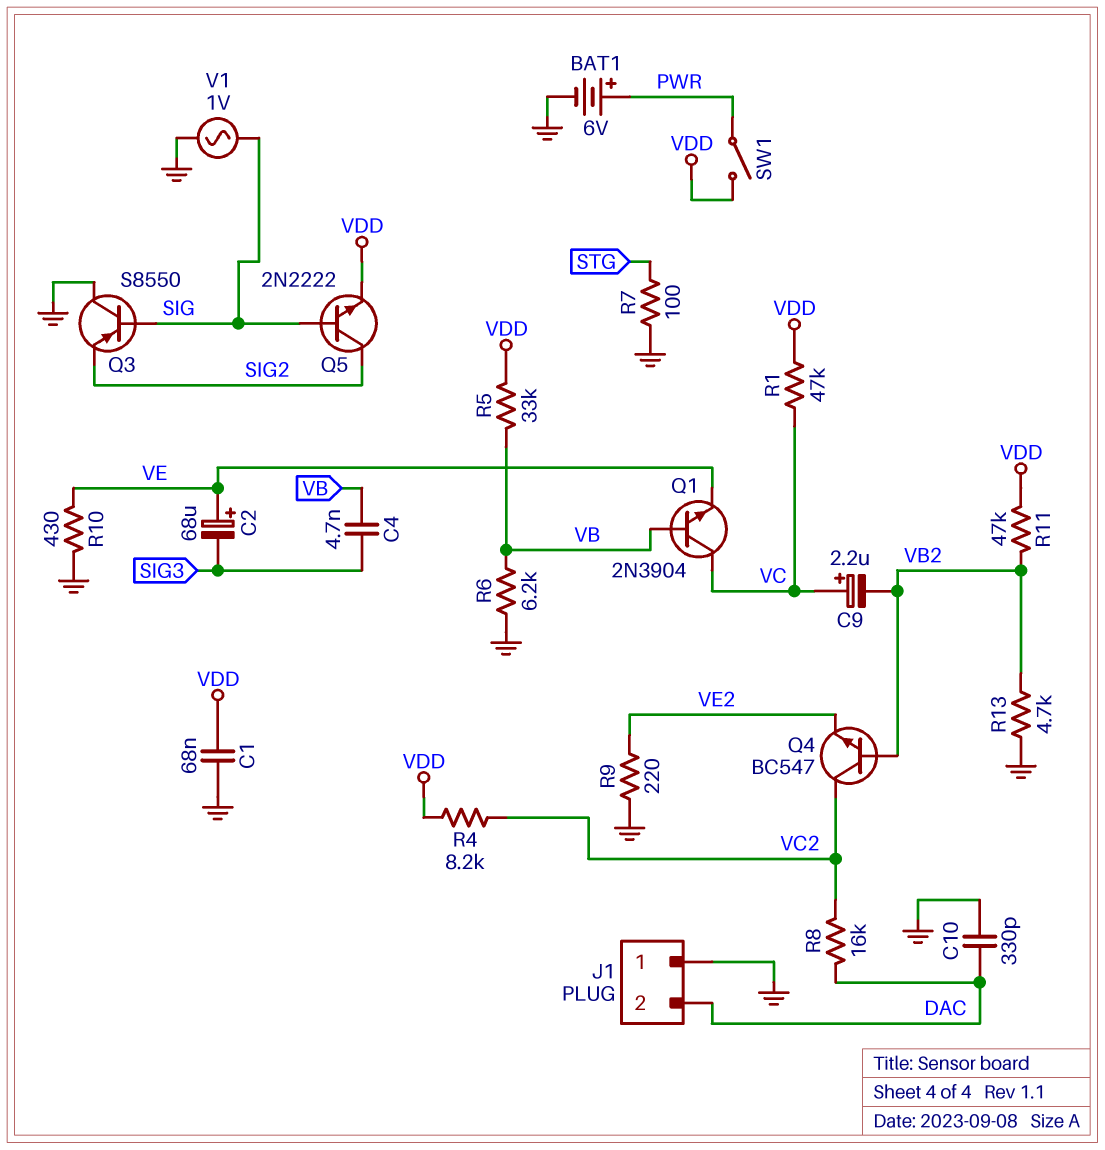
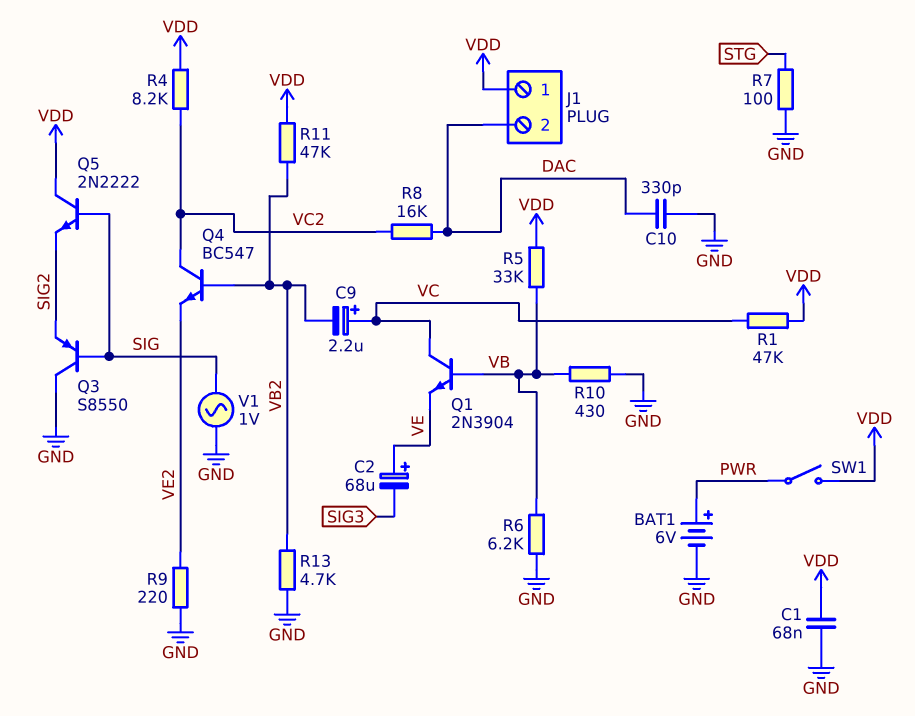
C4: 4.7nF (SIG3, VB) -> none
J1 pin 1: GND -> VDD
Q5: NPN 2N2222 (B SIG, C SIG2, E VDD) -> NPN 2N2222 (B SIG, C VDD, E SIG2)
R10: 430 (GND, VE) -> 430 (GND, VB)

